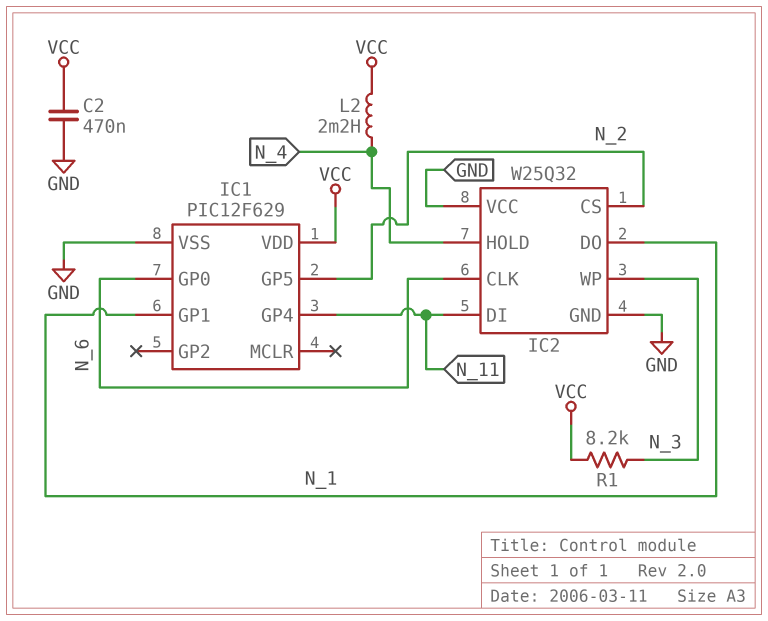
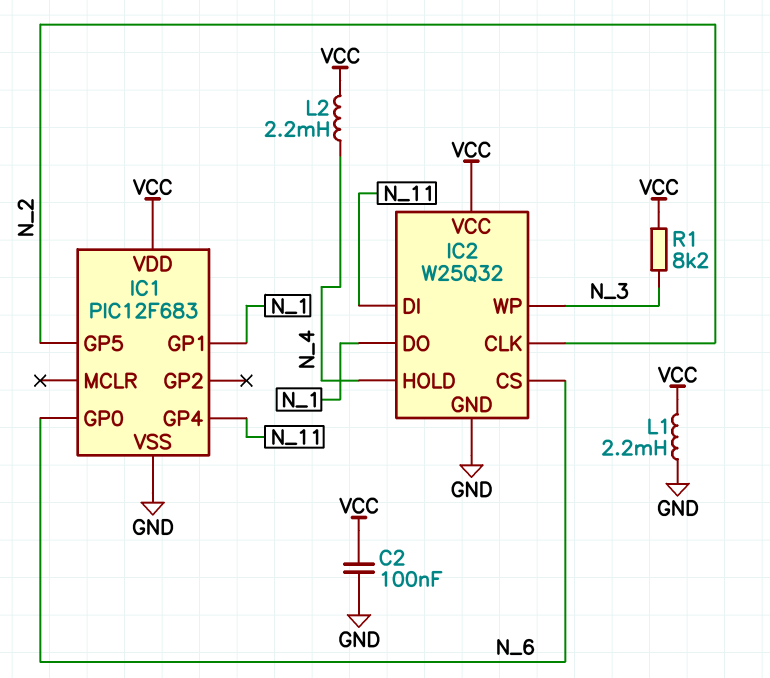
C2: 470nF (GND, VCC) -> 100nF (GND, VCC)
IC1: PIC12F629 -> PIC12F683
IC2 pin CLK: N_6 -> N_2
IC2 pin CS: N_2 -> N_6
IC2 pin VCC: GND -> VCC
L1: none -> 2.2mH (GND, VCC)

